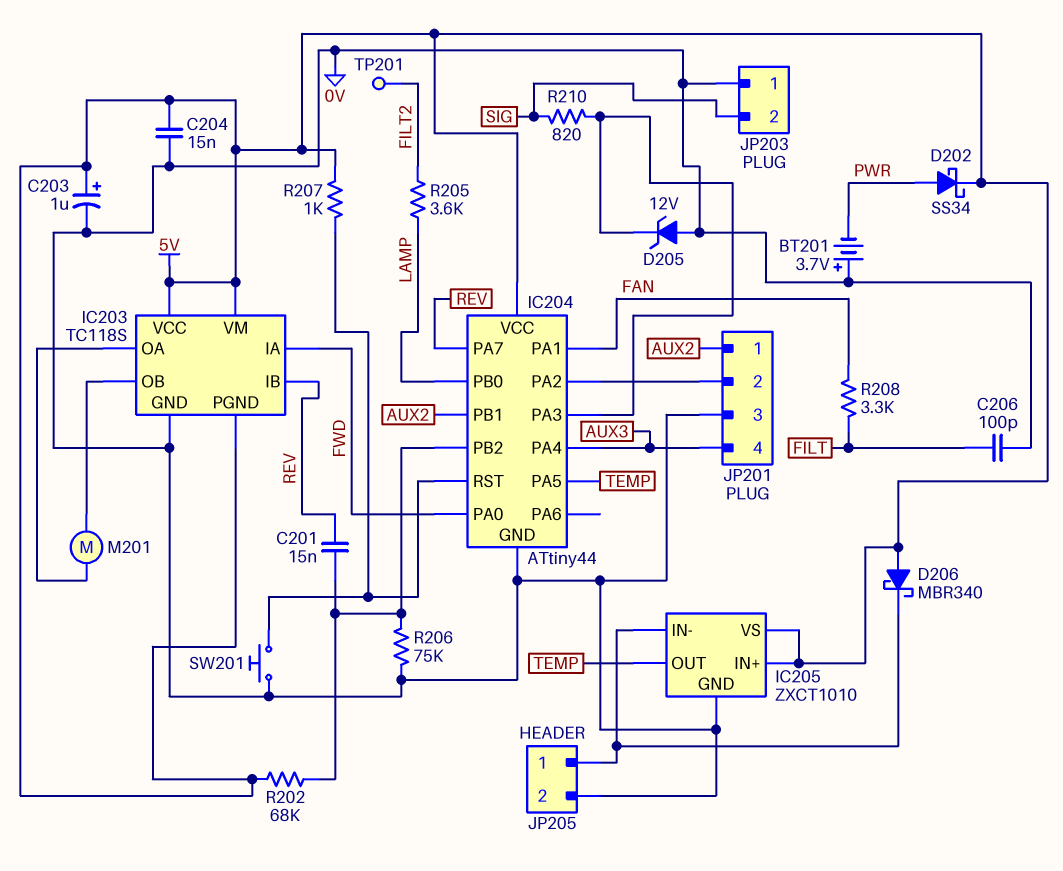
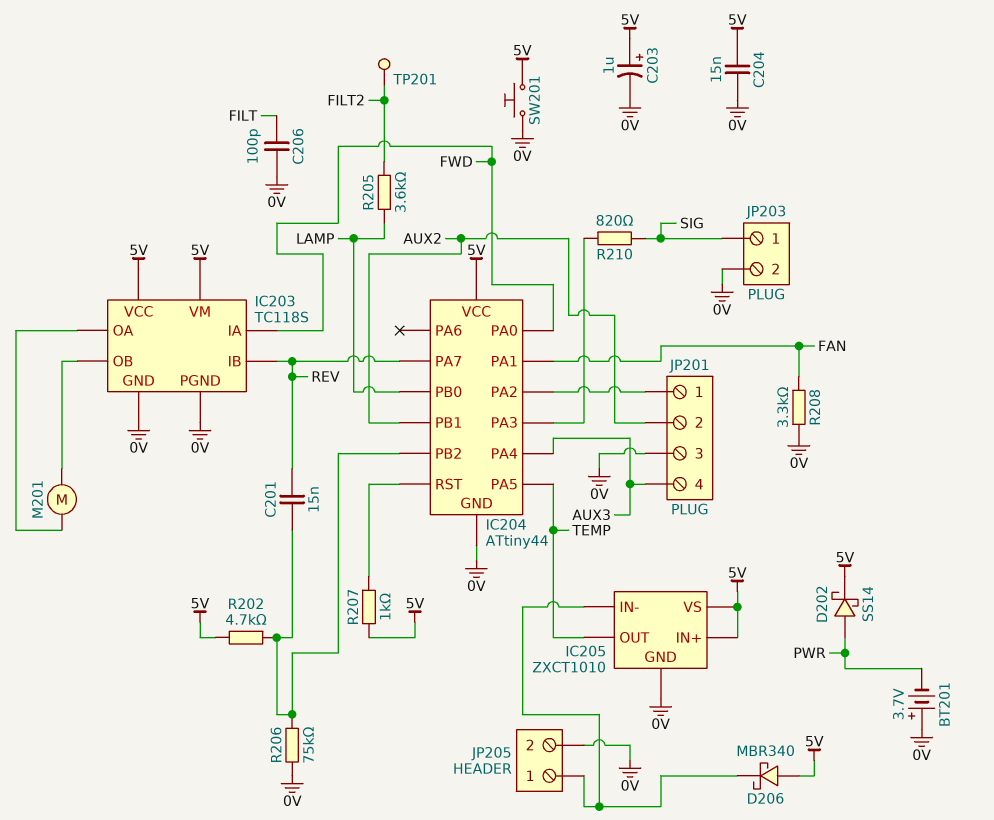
D202: schottky SS34 (A PWR, K 5V) -> schottky SS14 (A PWR, K 5V)
D205: zener 12V (A 0V, K IC204/PA3) -> none
IC203 pin PGND: 5V -> 0V
JP201 pin 1: AUX2 -> IC204/PA2
JP201 pin 2: IC204/PA2 -> AUX2
JP203 pin 1: 0V -> SIG
JP203 pin 2: SIG -> 0V
R202: 68k (5V, IC204/PB2) -> 4.7k (5V, IC204/PB2)
R208: 3.3k (FAN, FILT) -> 3.3k (0V, FAN)
SW201: button (0V, IC204/RST) -> button (0V, 5V)

